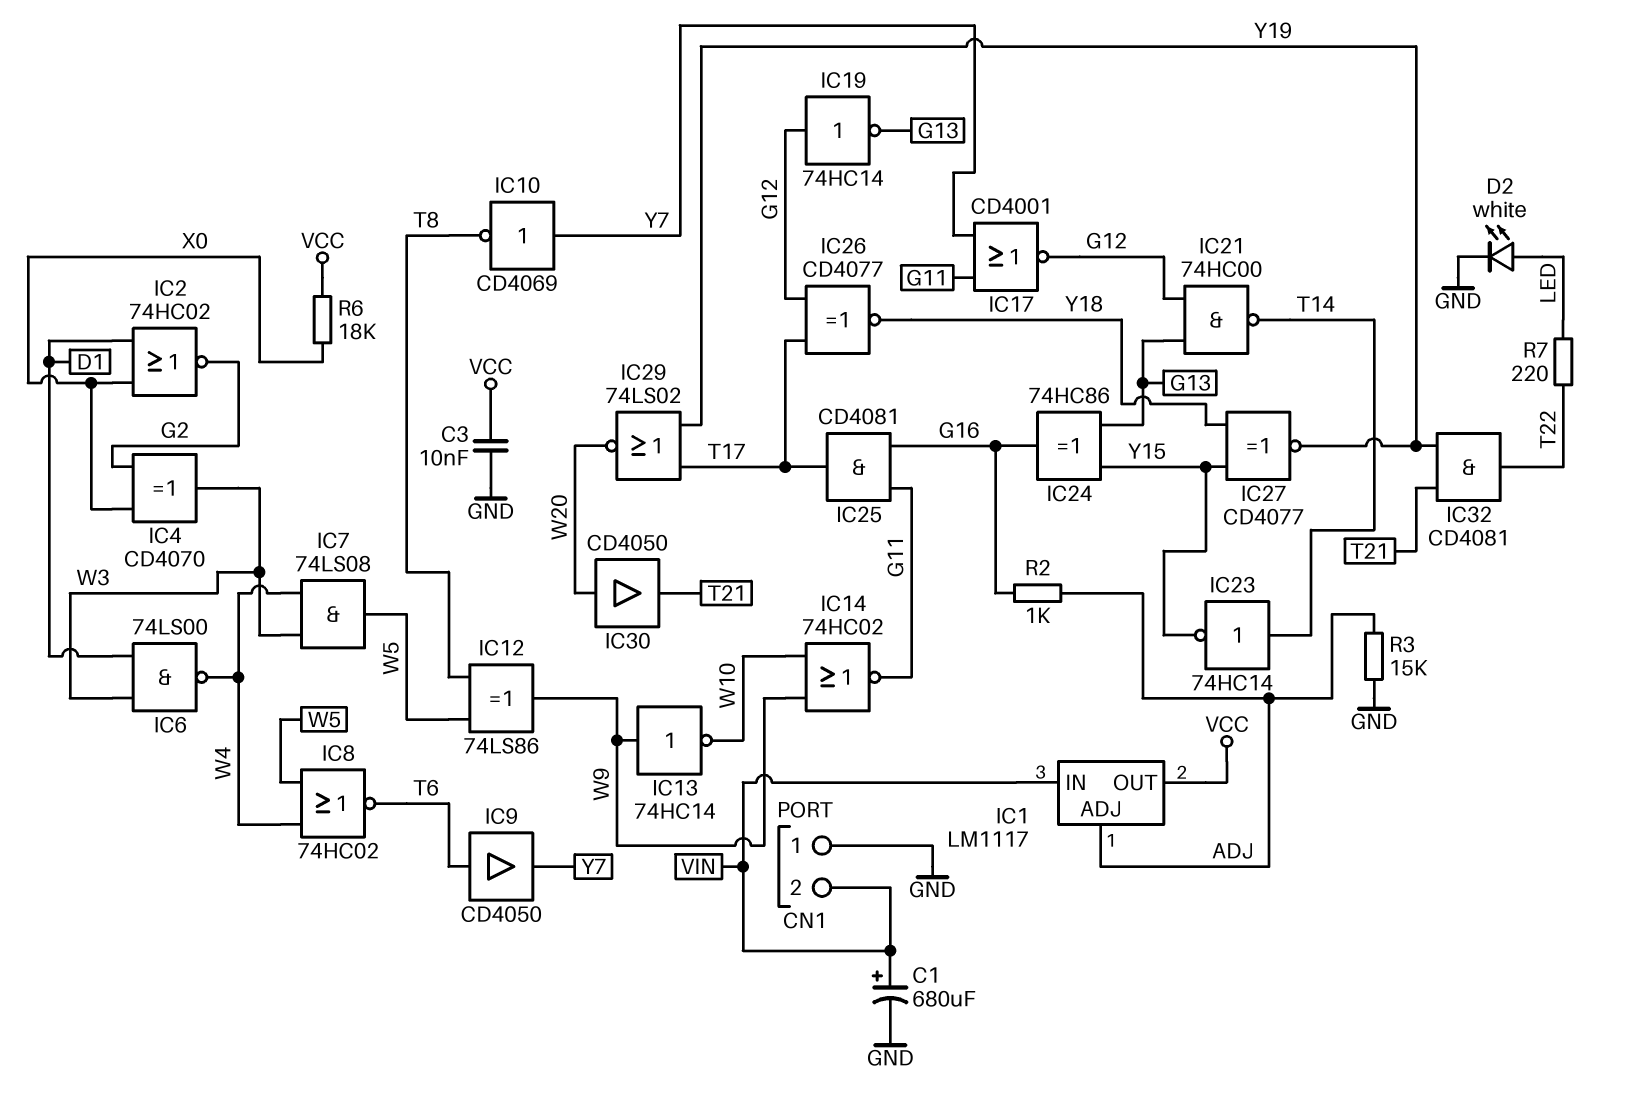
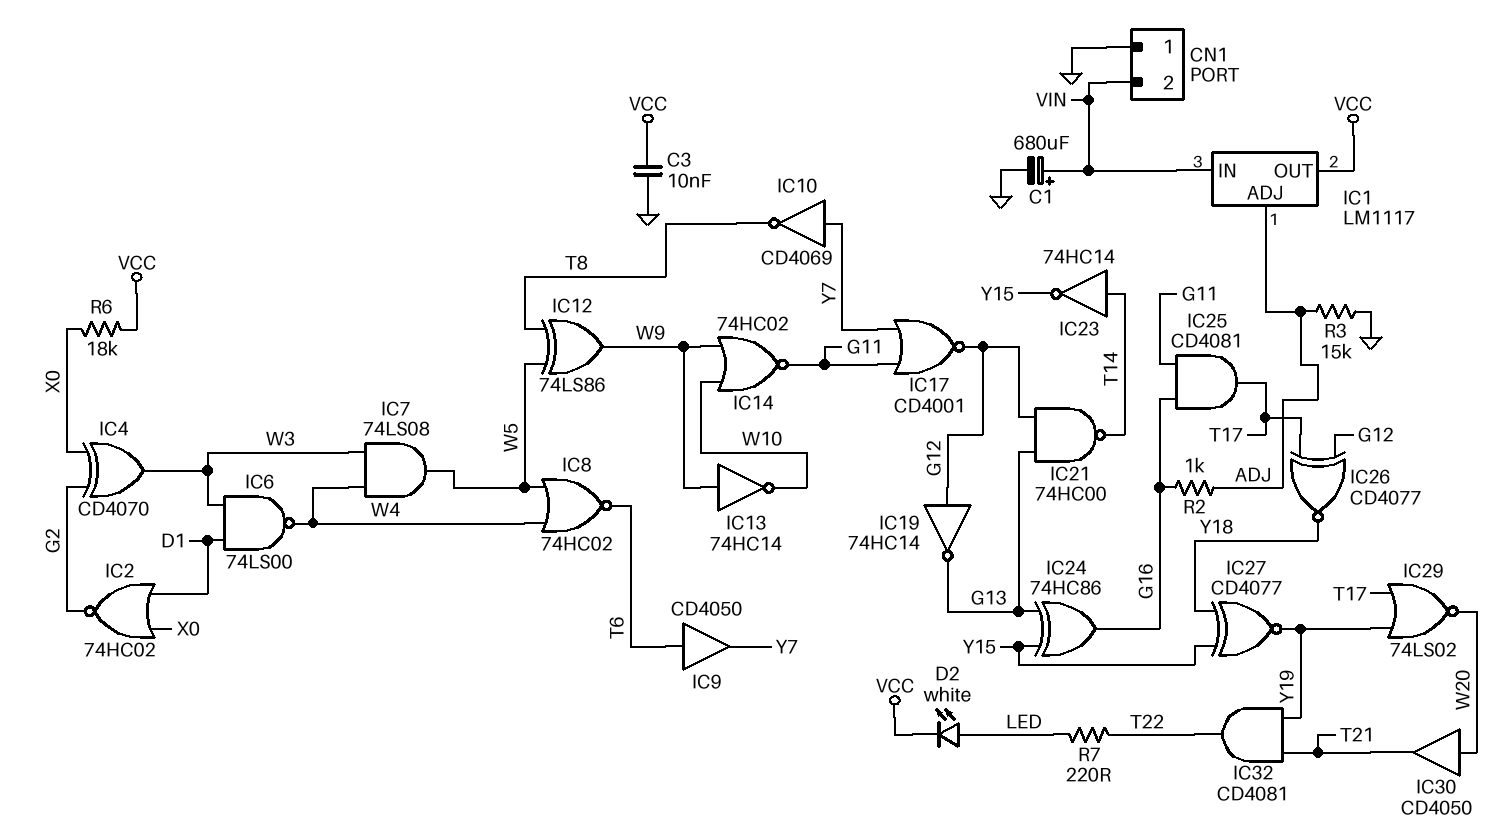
D2: LED white (A LED, K GND) -> LED white (A LED, K VCC)

